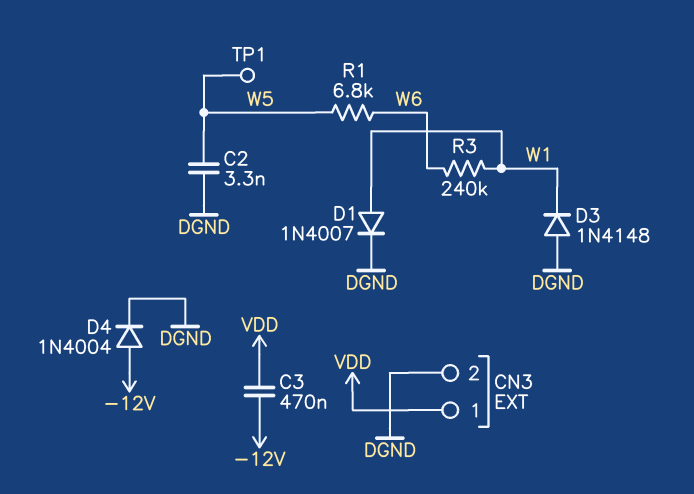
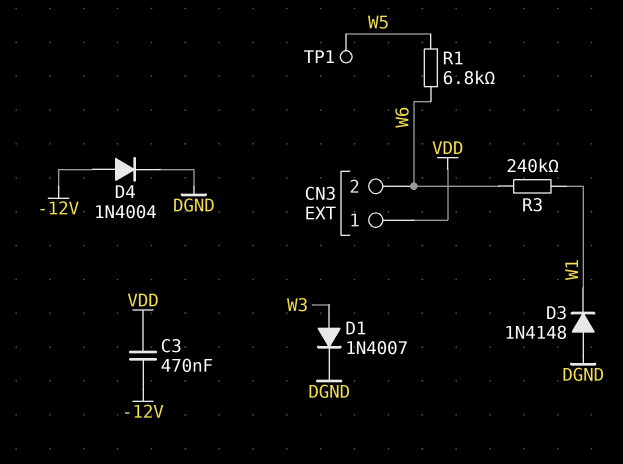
C2: 3.3nF (DGND, W5) -> none
CN3 pin 2: DGND -> W6
D1: diode 1N4007 (A W1, K DGND) -> diode 1N4007 (A W3, K DGND)

